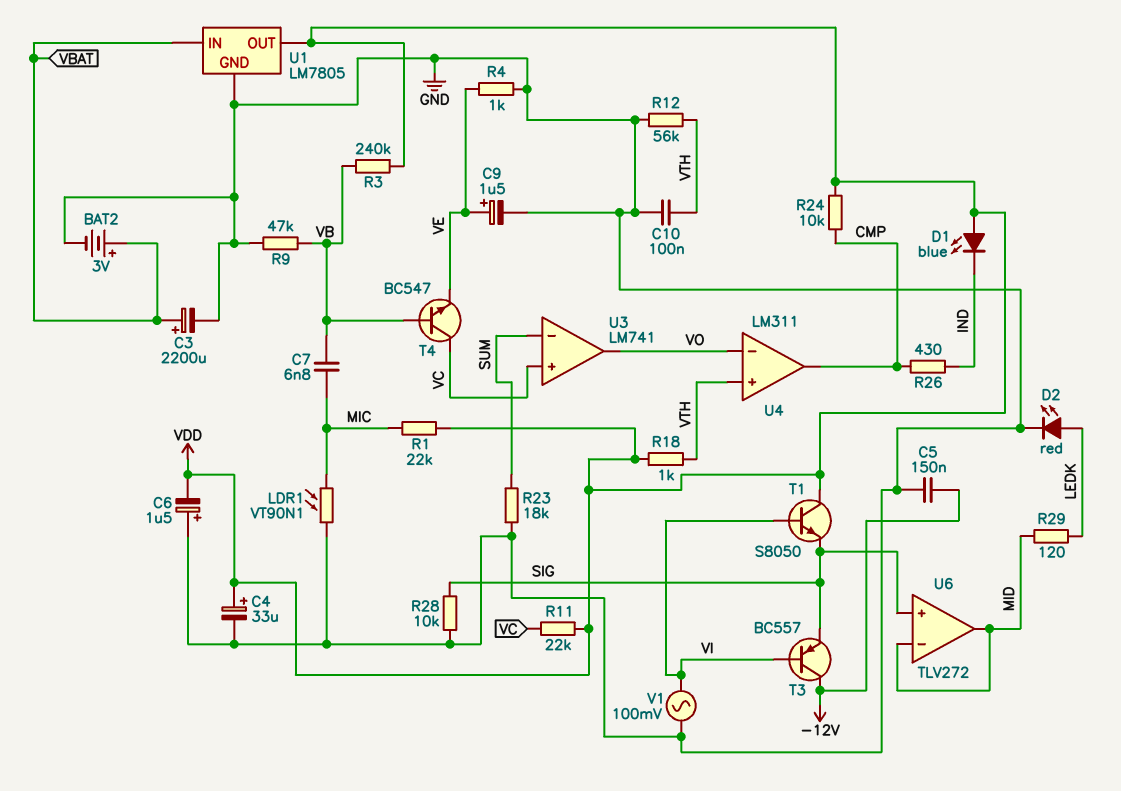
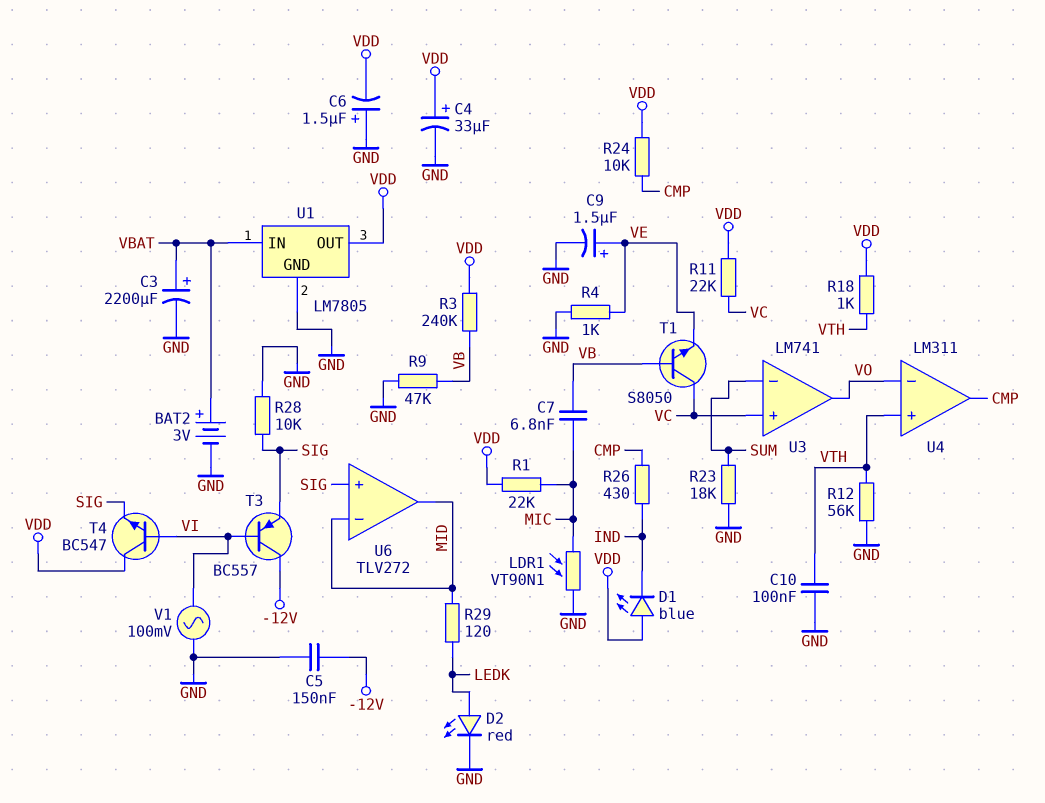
T1: NPN S8050 (B VI, C VDD, E SIG) -> NPN S8050 (B VB, C VC, E VE)
T4: NPN BC547 (B VB, C VC, E VE) -> NPN BC547 (B VI, C VDD, E SIG)

